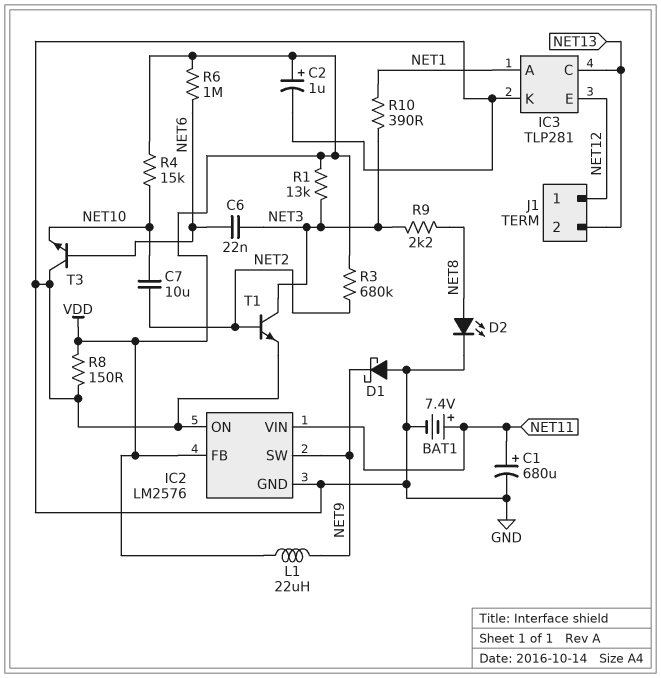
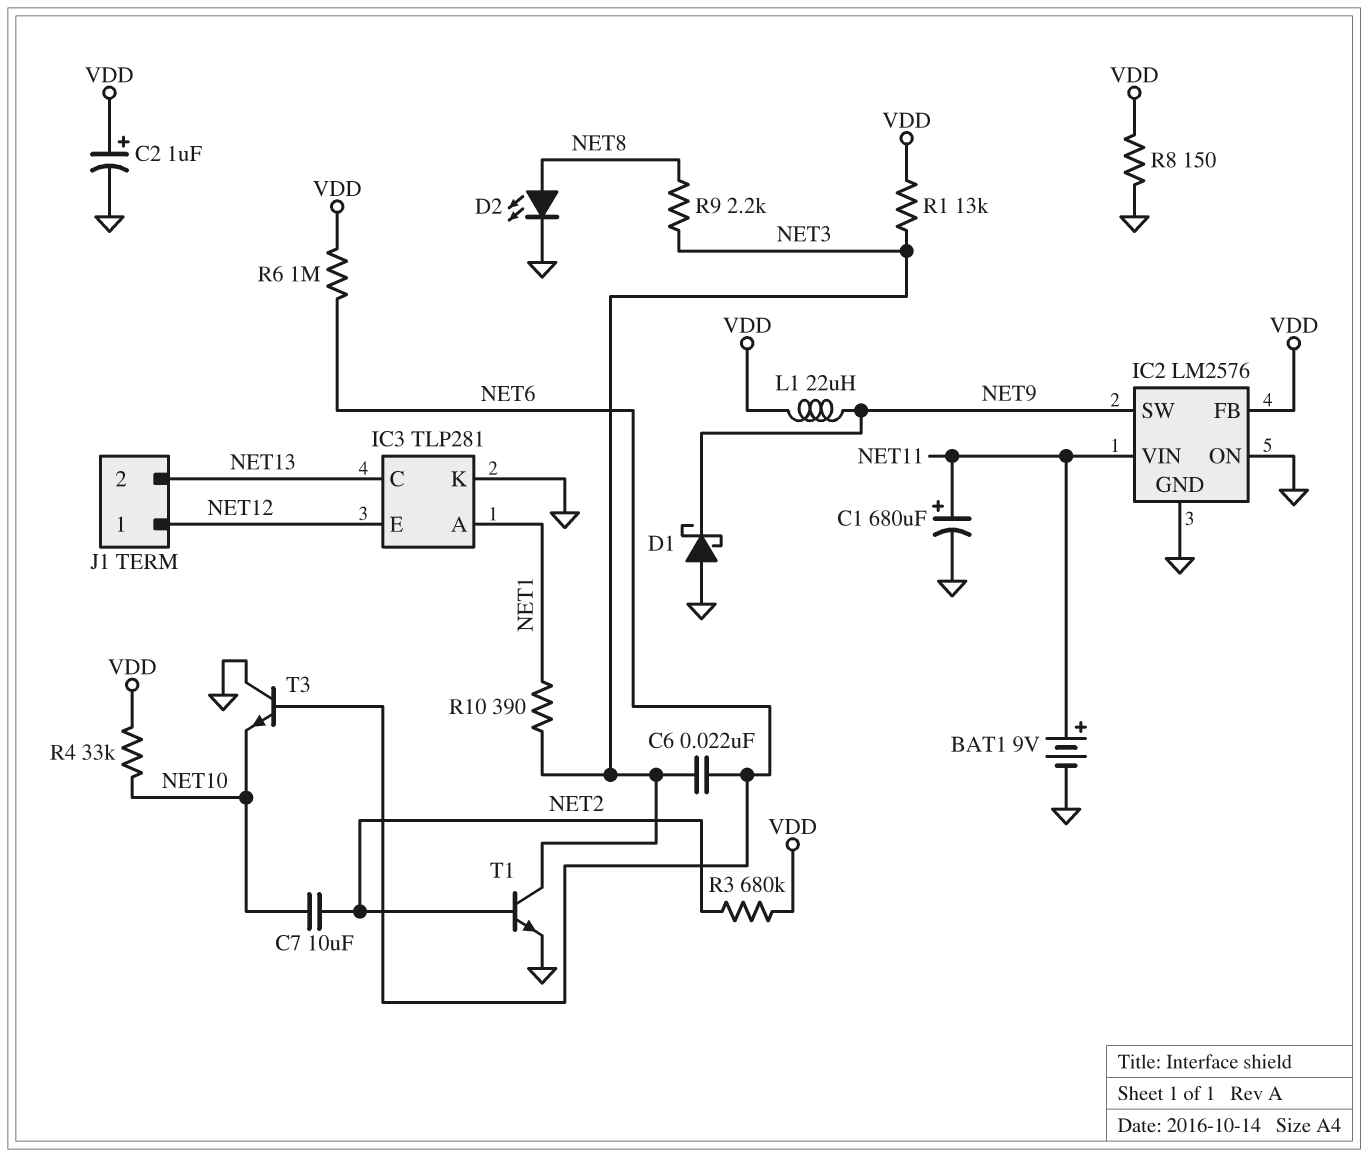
BAT1: 7.4V (plus NET11, minus GND) -> 9V (plus NET11, minus GND)
R4: 15k (NET10, VDD) -> 33k (NET10, VDD)

